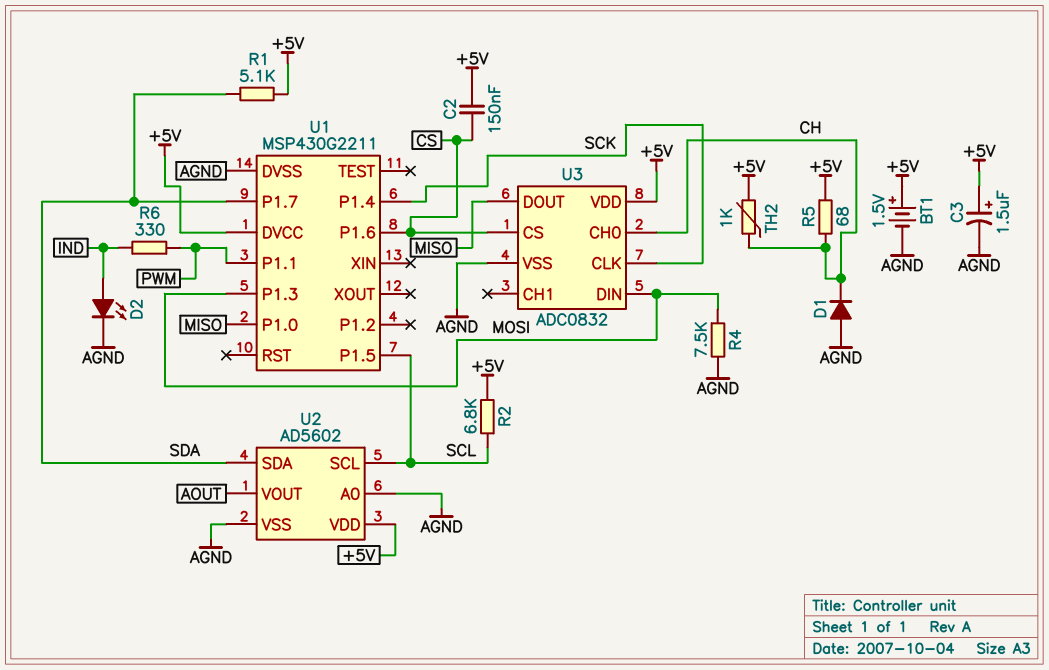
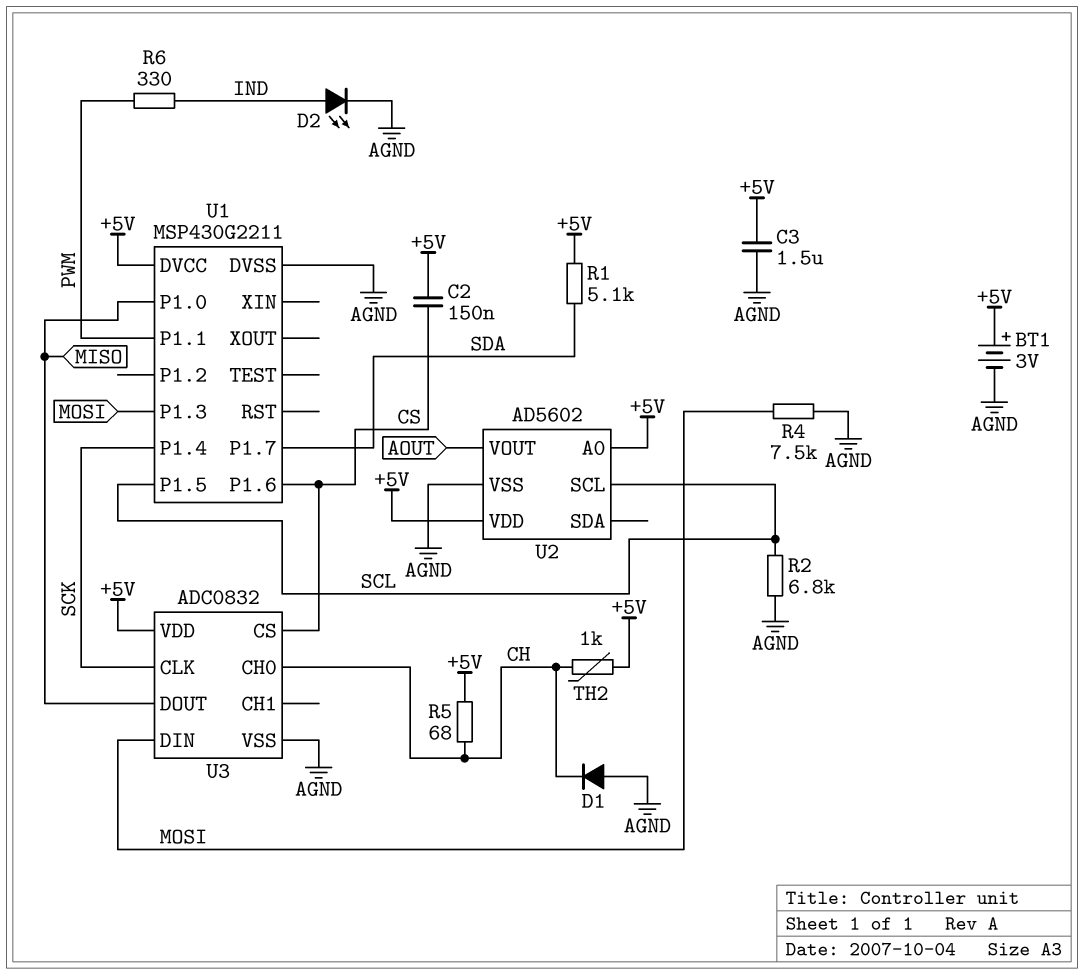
BT1: 1.5V (plus +5V, minus AGND) -> 3V (plus +5V, minus AGND)
C3: 1.5uF (plus +5V, minus AGND) -> 1.5uF (+5V, AGND)
R2: 6.8k (+5V, SCL) -> 6.8k (AGND, SCL)
U2 pin A0: AGND -> +5V
U2 pin SDA: SDA -> none

